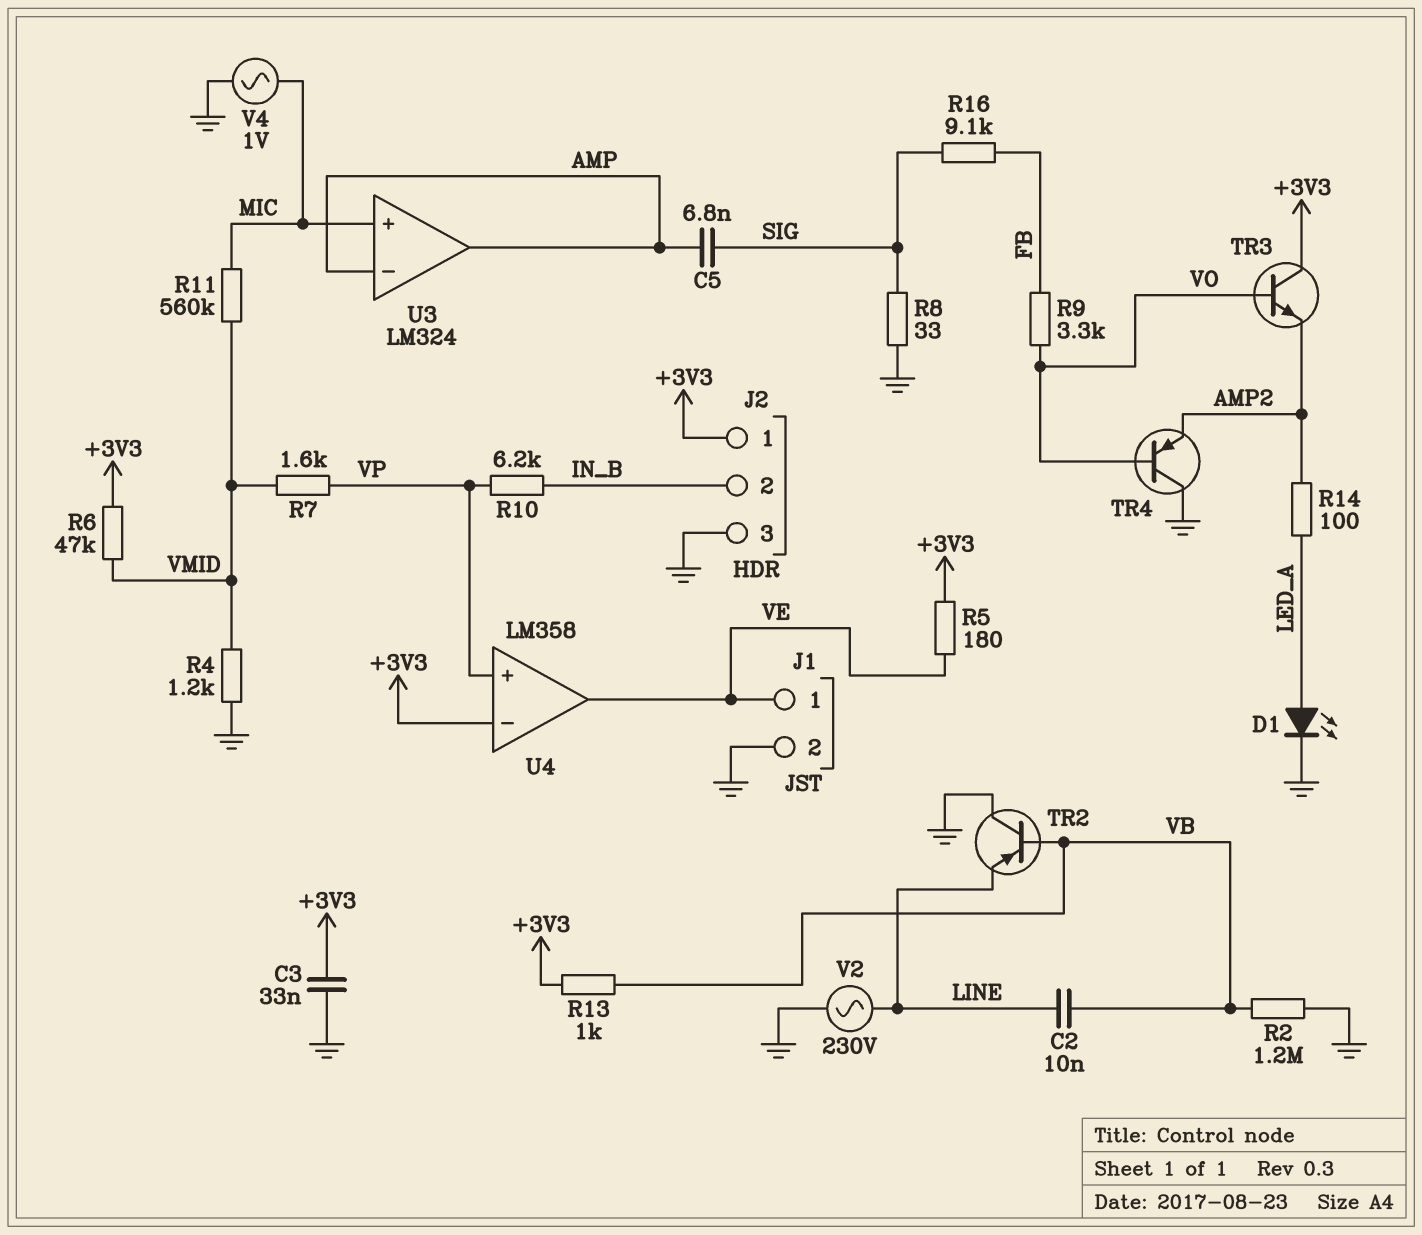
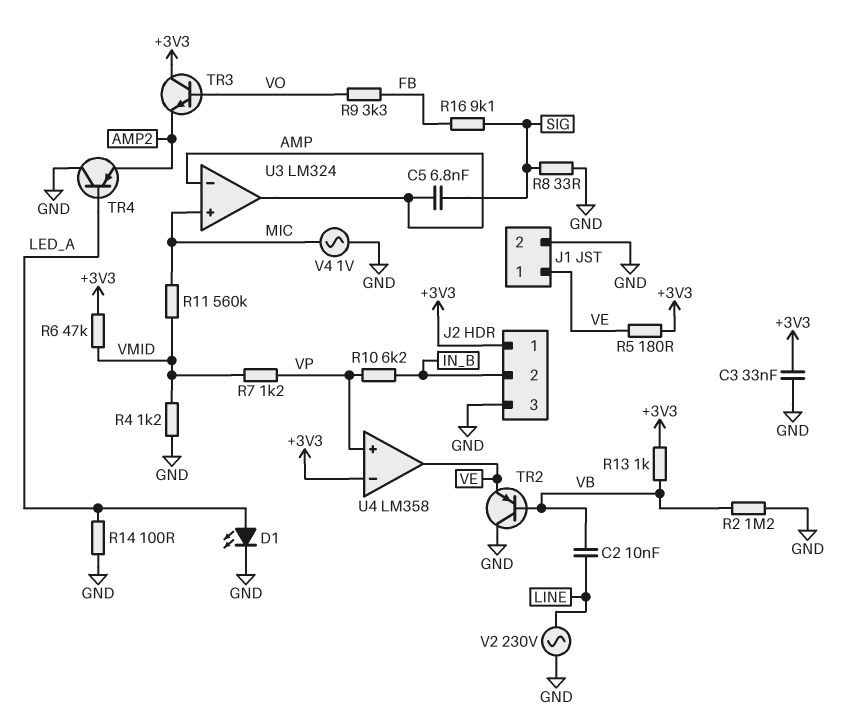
R7: 1.6k (VMID, VP) -> 1.2k (VMID, VP)
R14: 100 (AMP2, LED_A) -> 100 (GND, LED_A)
TR2: PNP (B VB, C GND, E LINE) -> PNP (B VB, C GND, E VE)
TR4: PNP (B VO, C GND, E AMP2) -> PNP (B LED_A, C GND, E AMP2)

